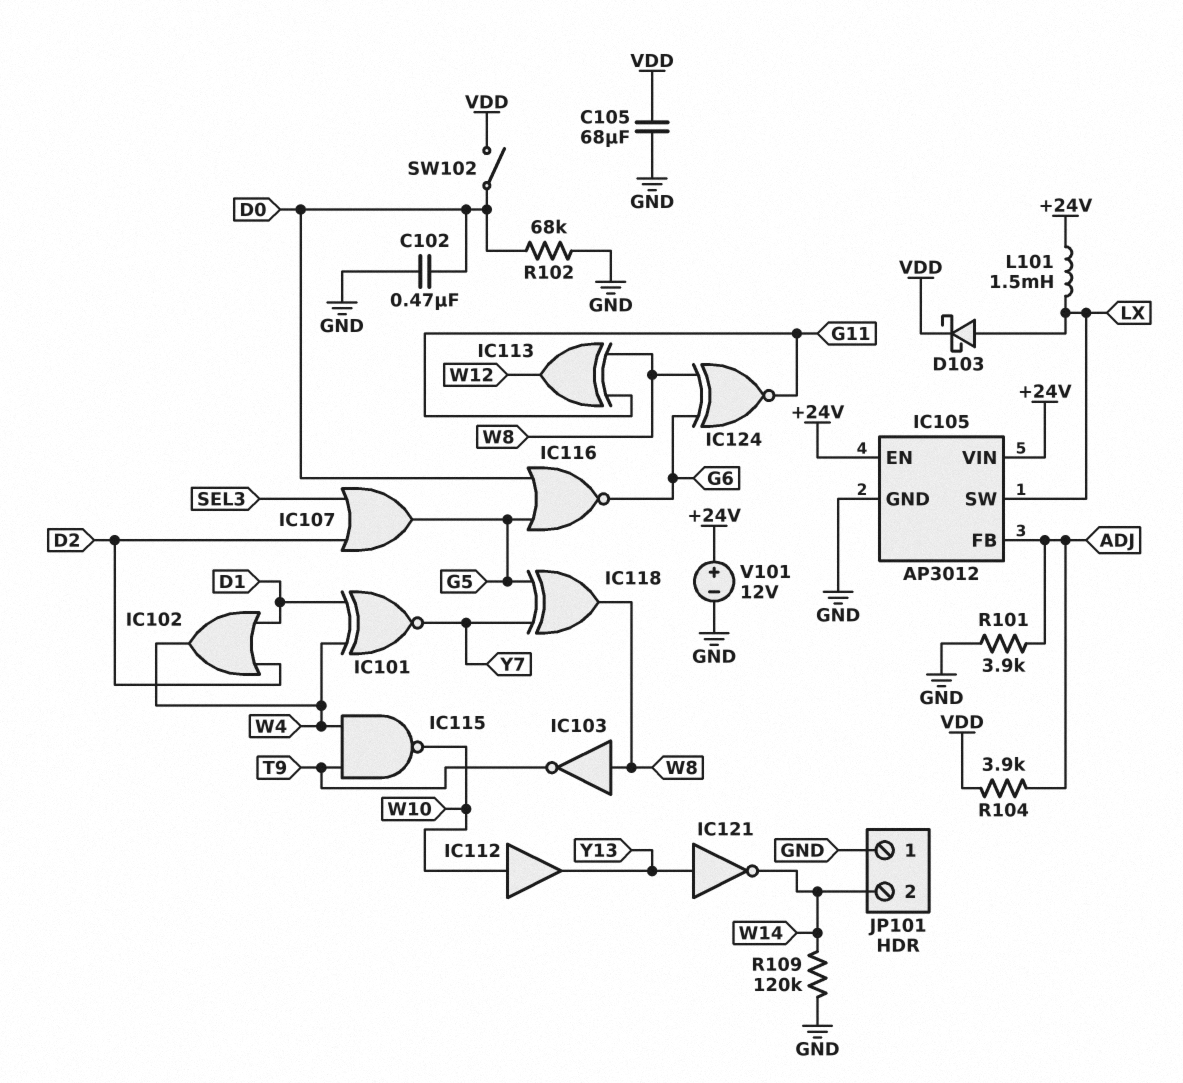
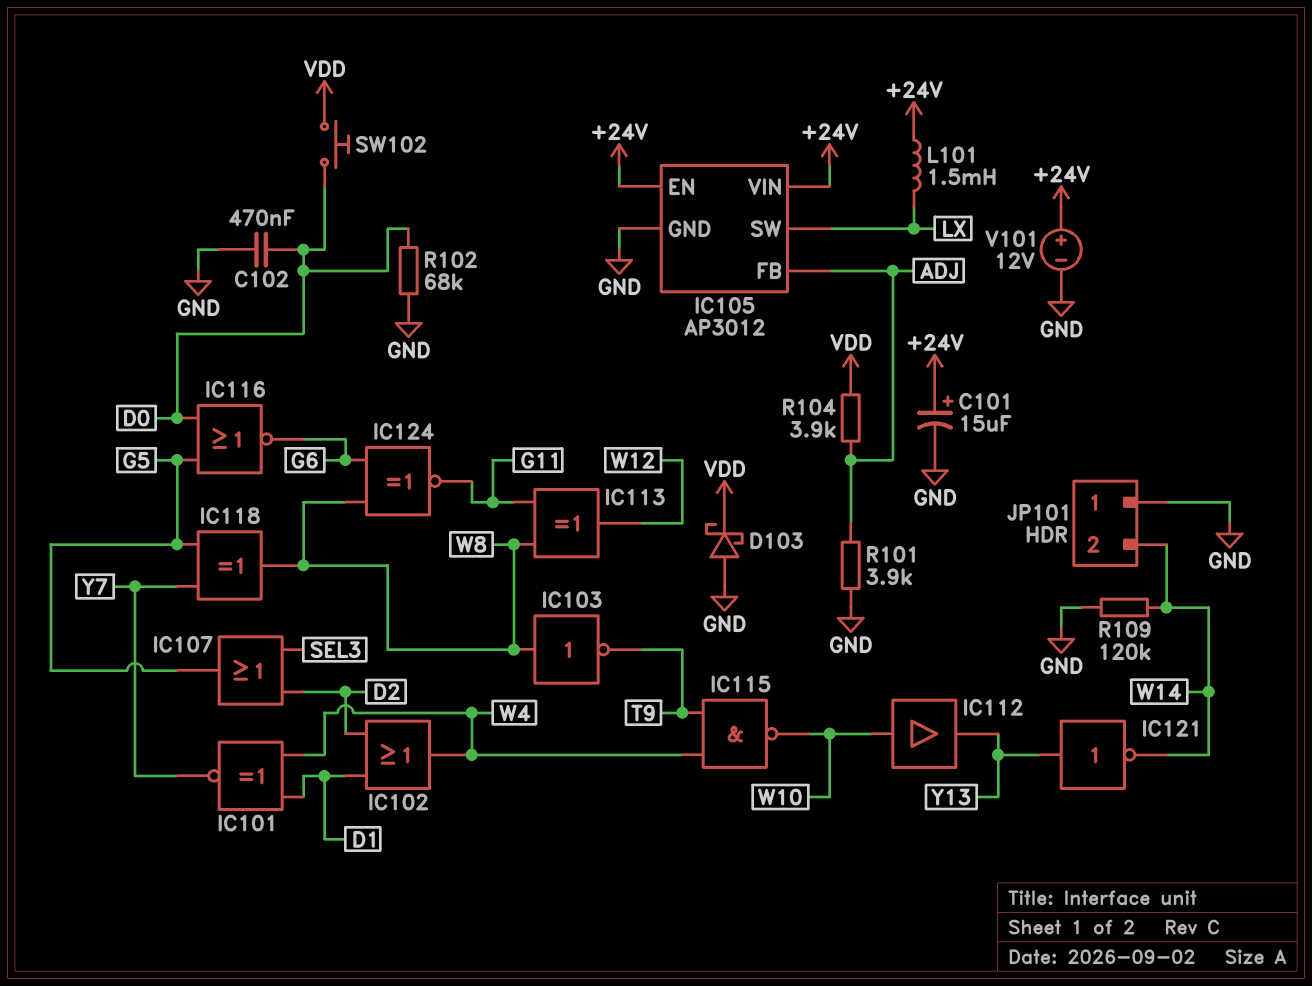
C101: none -> 15uF (plus +24V, minus GND)
C105: 68uF (GND, VDD) -> none
D103: schottky (A LX, K VDD) -> schottky (A GND, K VDD)
SW102: switch (D0, VDD) -> button (D0, VDD)

